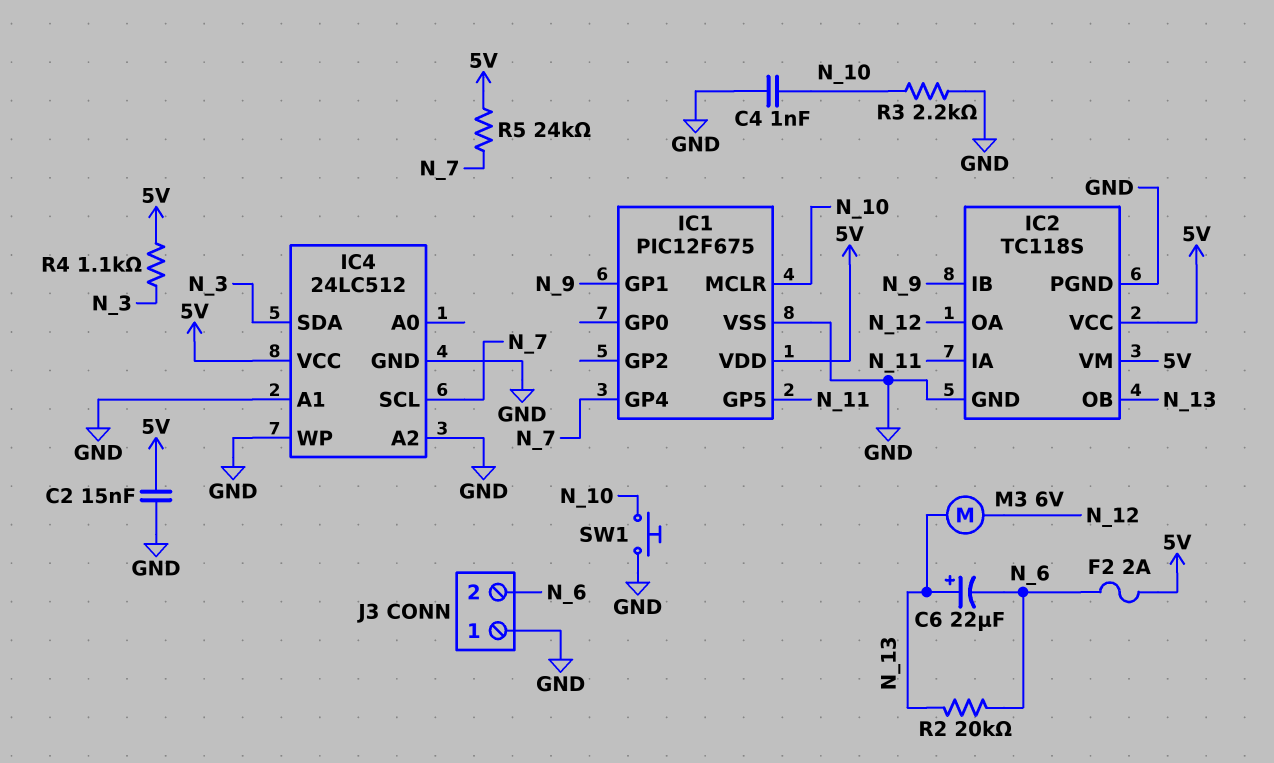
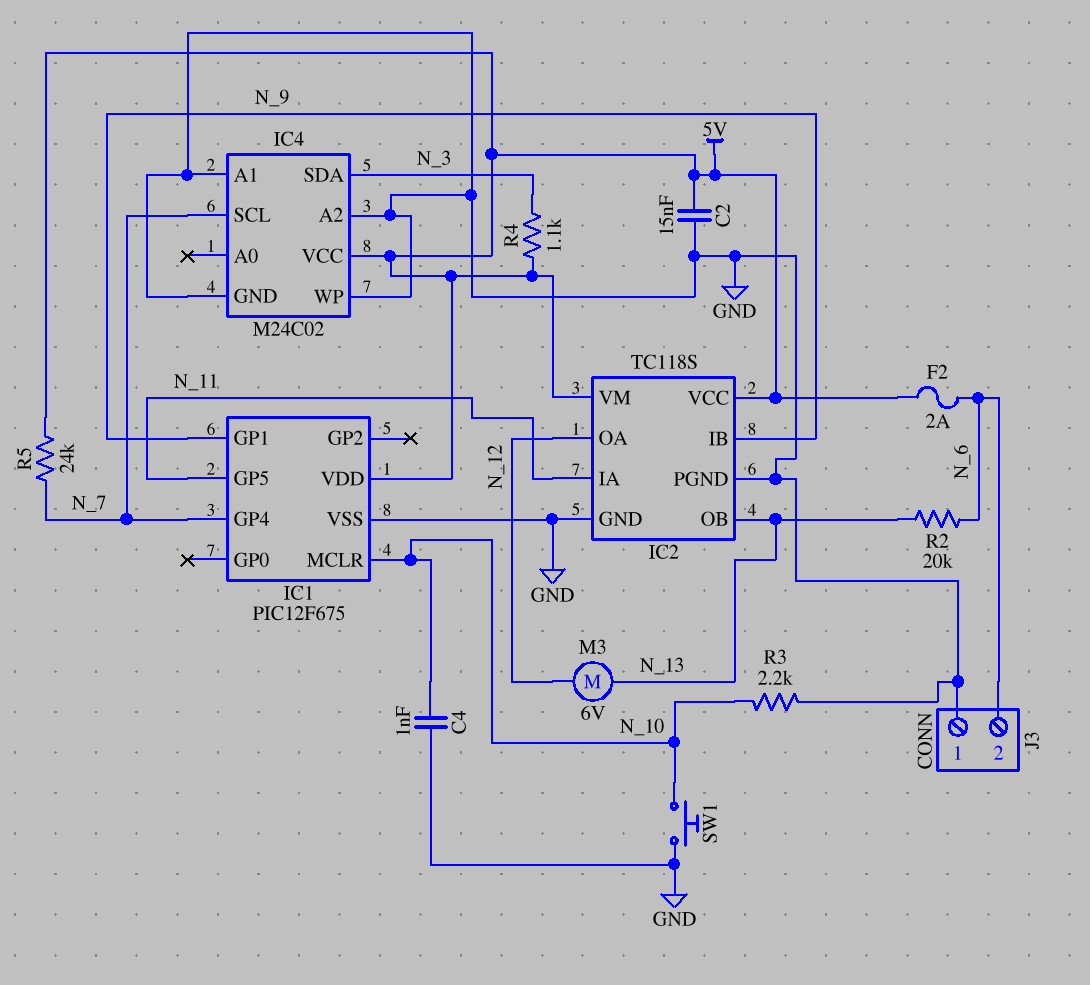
C6: 22uF (plus N_13, minus N_6) -> none
IC4: 24LC512 -> M24C02

